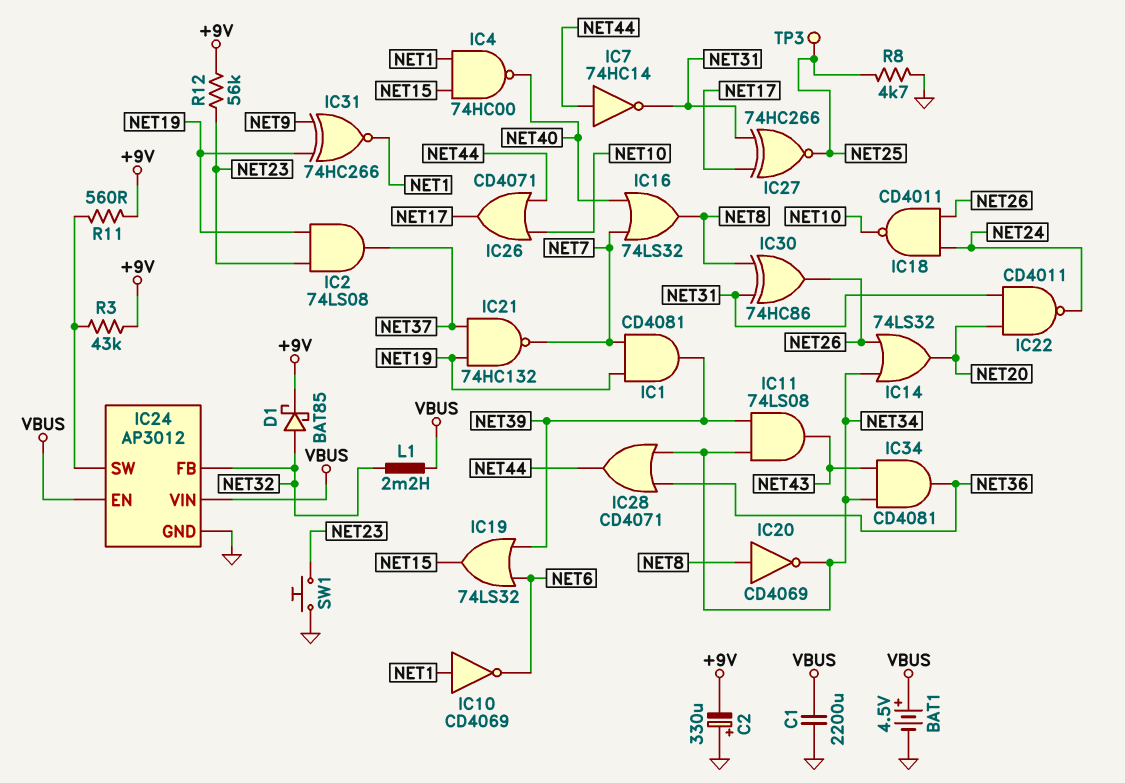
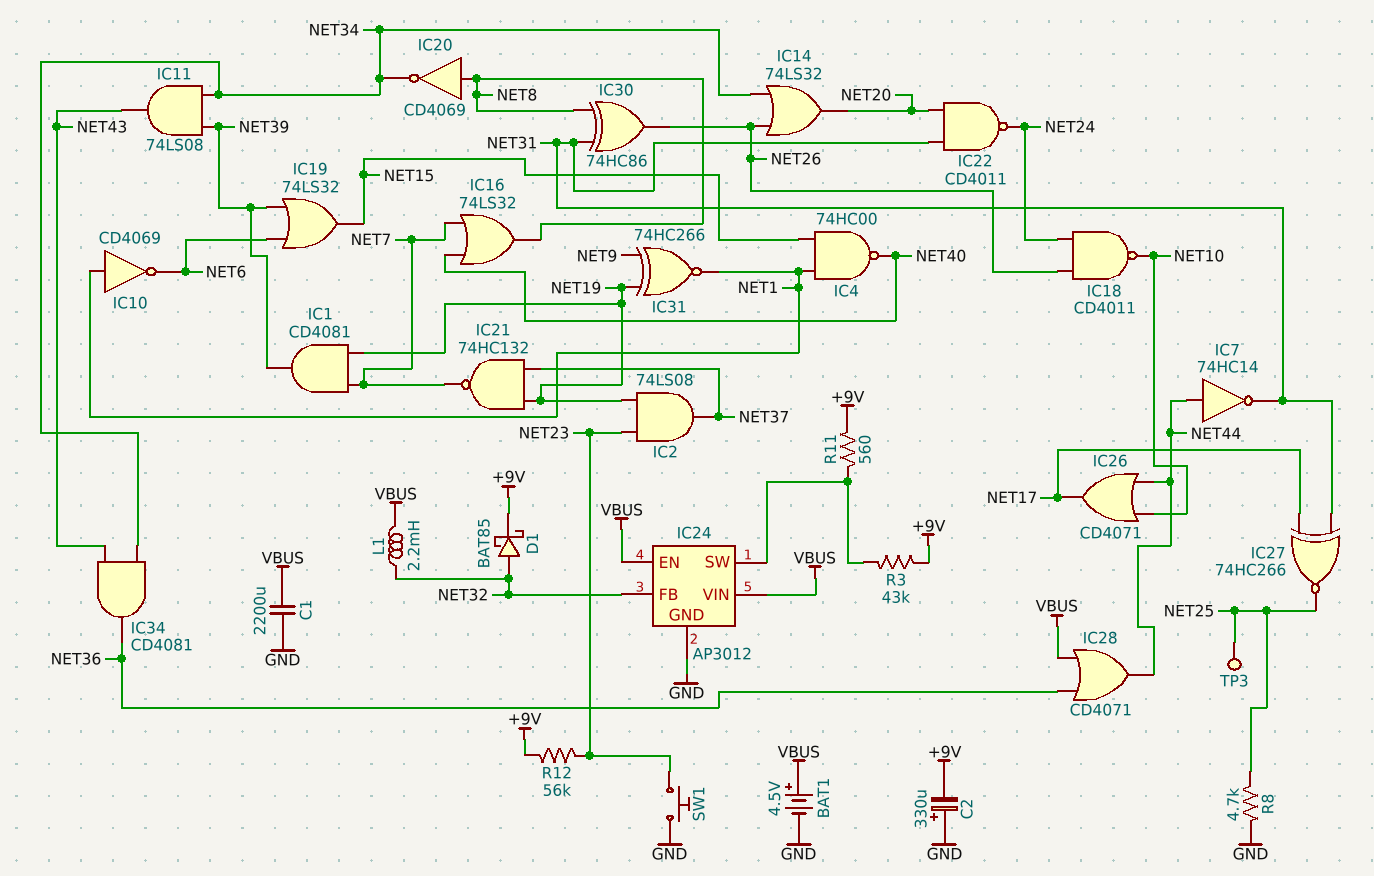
IC28: OR CD4071 (in NET34, in NET36, out NET44) -> OR CD4071 (in NET36, in VBUS, out NET44)

